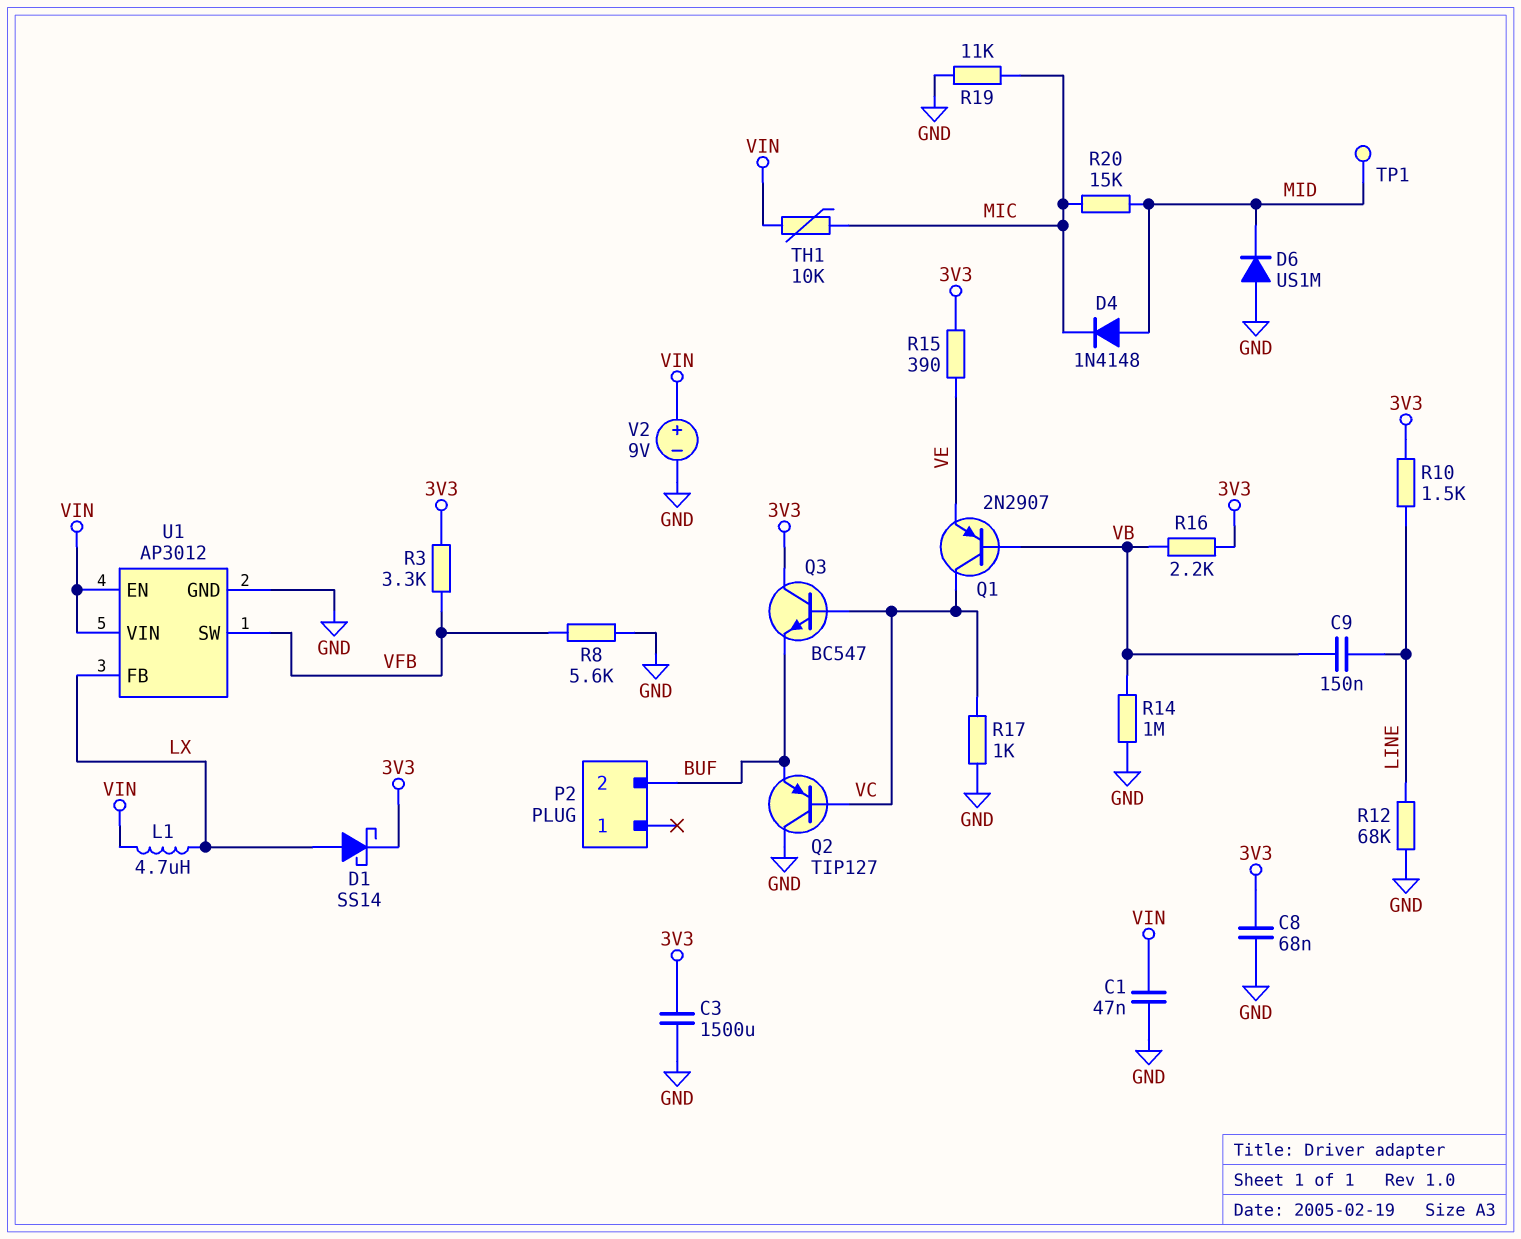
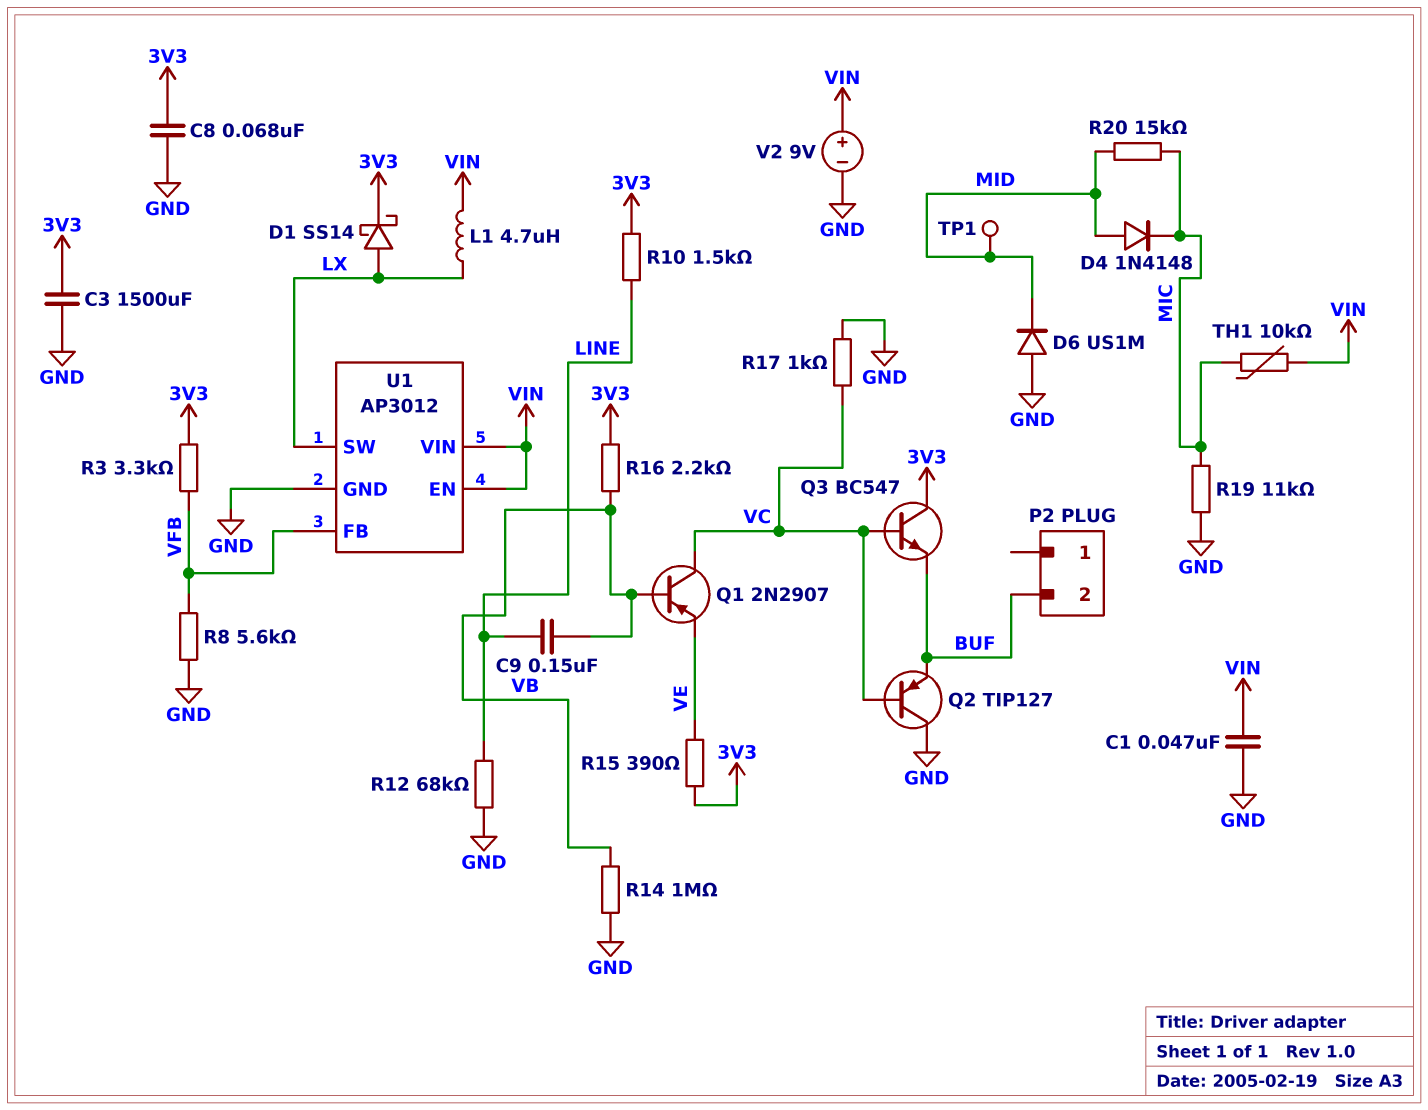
U1 pin FB: LX -> VFB
U1 pin SW: VFB -> LX

